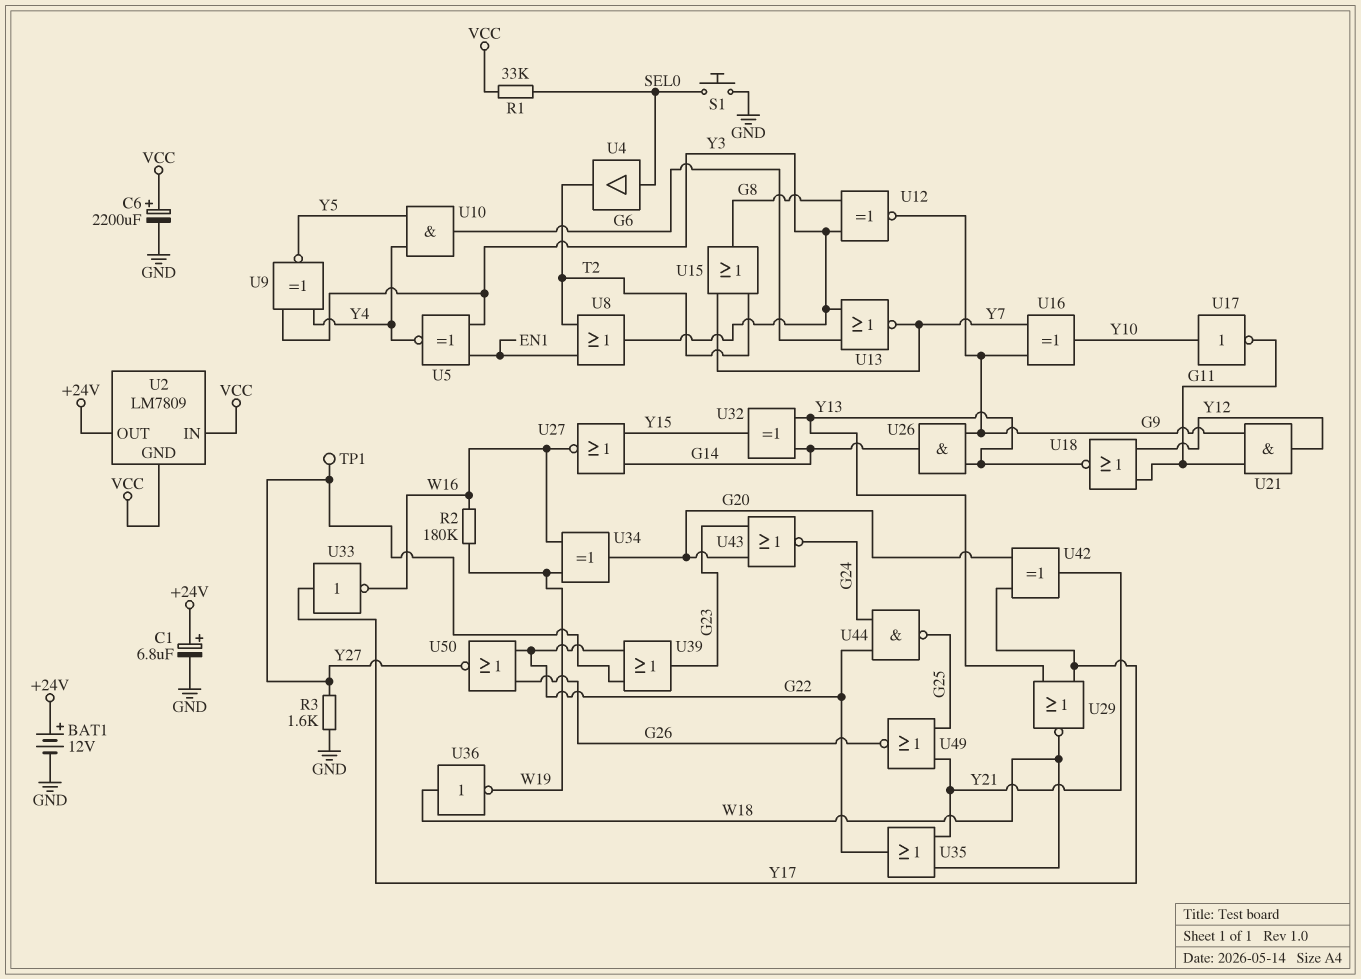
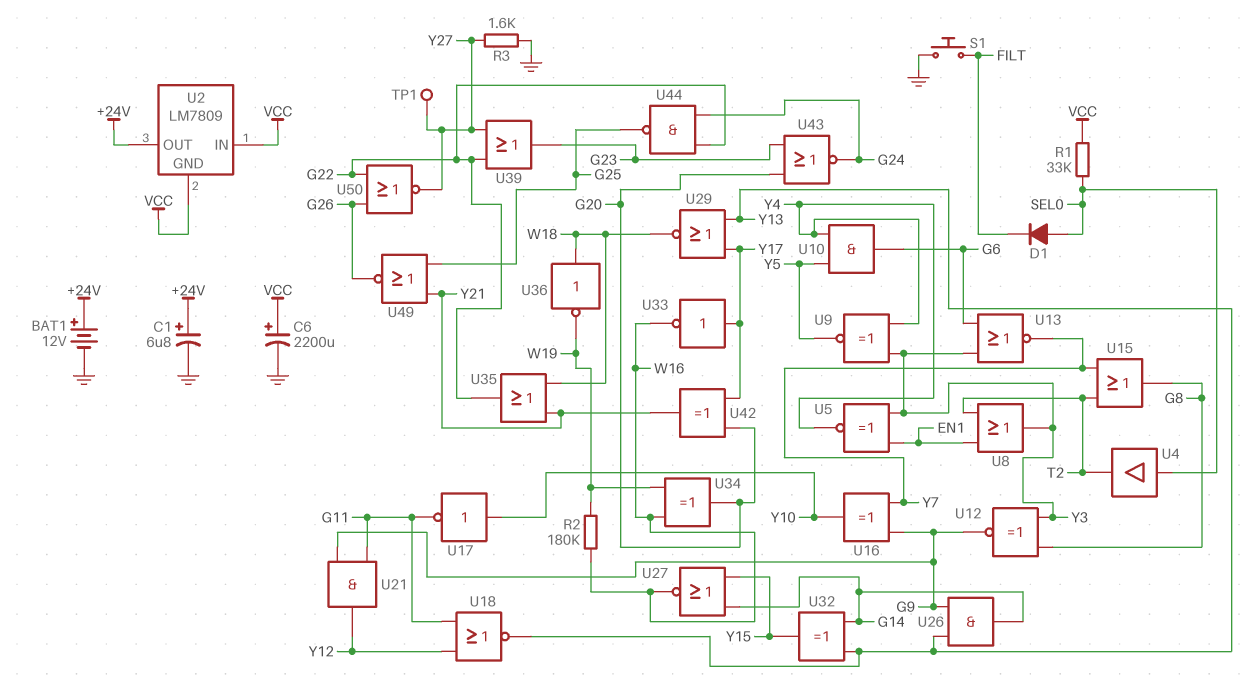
D1: none -> diode (A SEL0, K FILT)
S1: button (GND, SEL0) -> button (FILT, GND)

